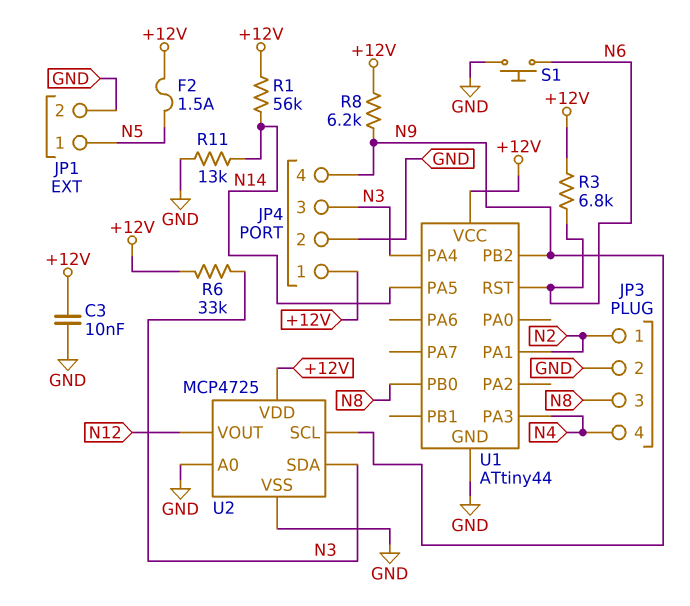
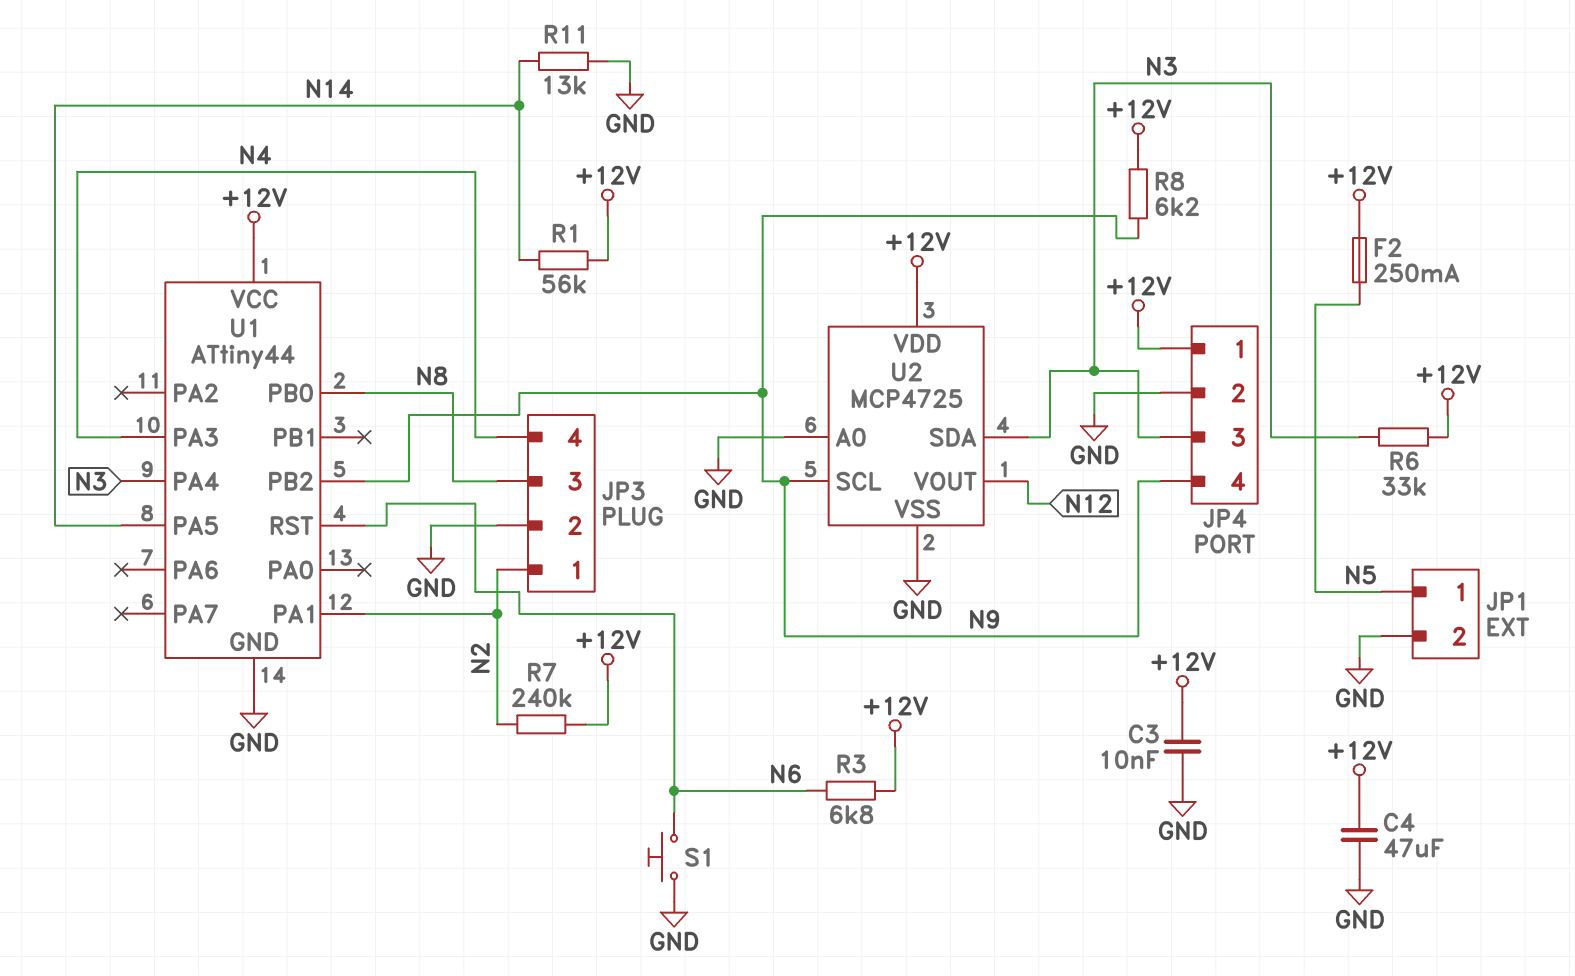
C4: none -> 47uF (+12V, GND)
F2: 1.5A (+12V, N5) -> 250mA (+12V, N5)
R7: none -> 240k (+12V, N2)

